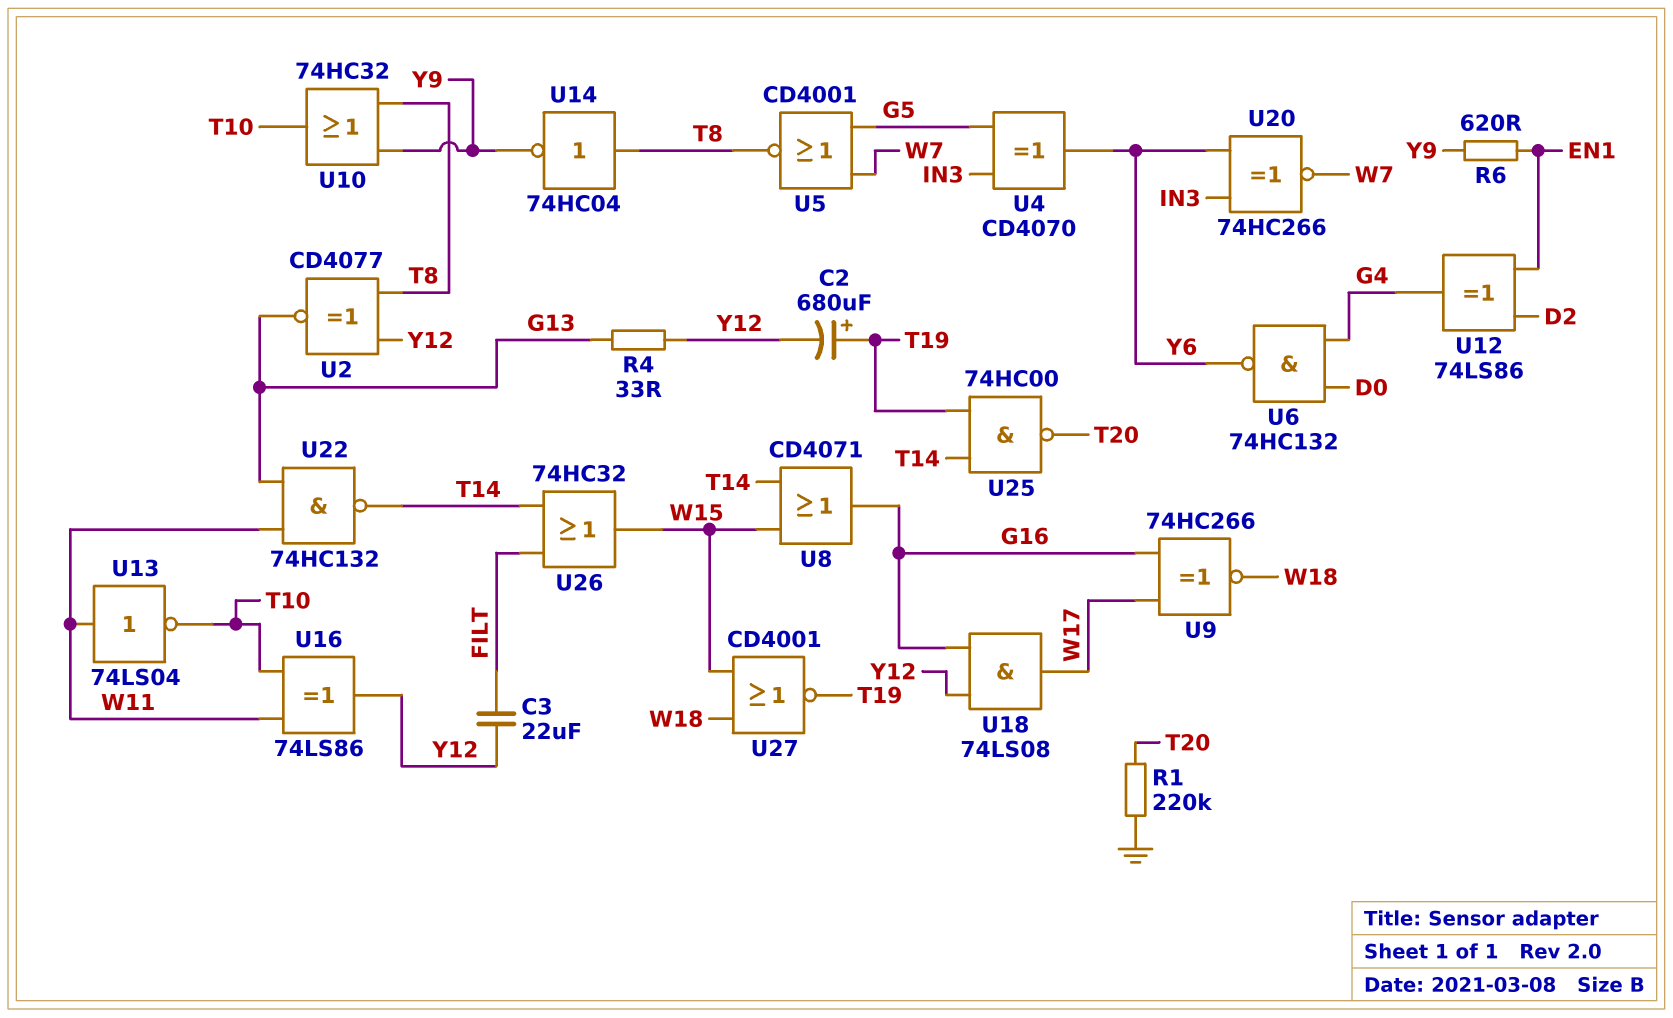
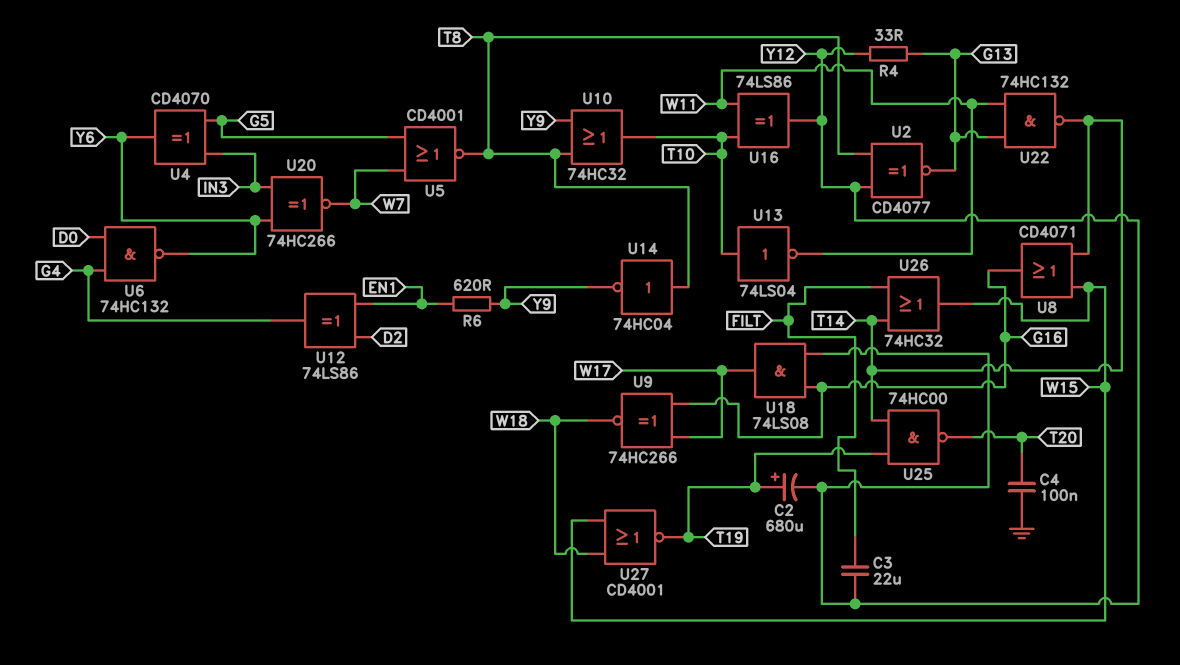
C4: none -> 100nF (GND, T20)
R1: 220k (GND, T20) -> none
U13: NOT 74LS04 (in W11, out T10) -> NOT 74LS04 (in T10, out W11)

